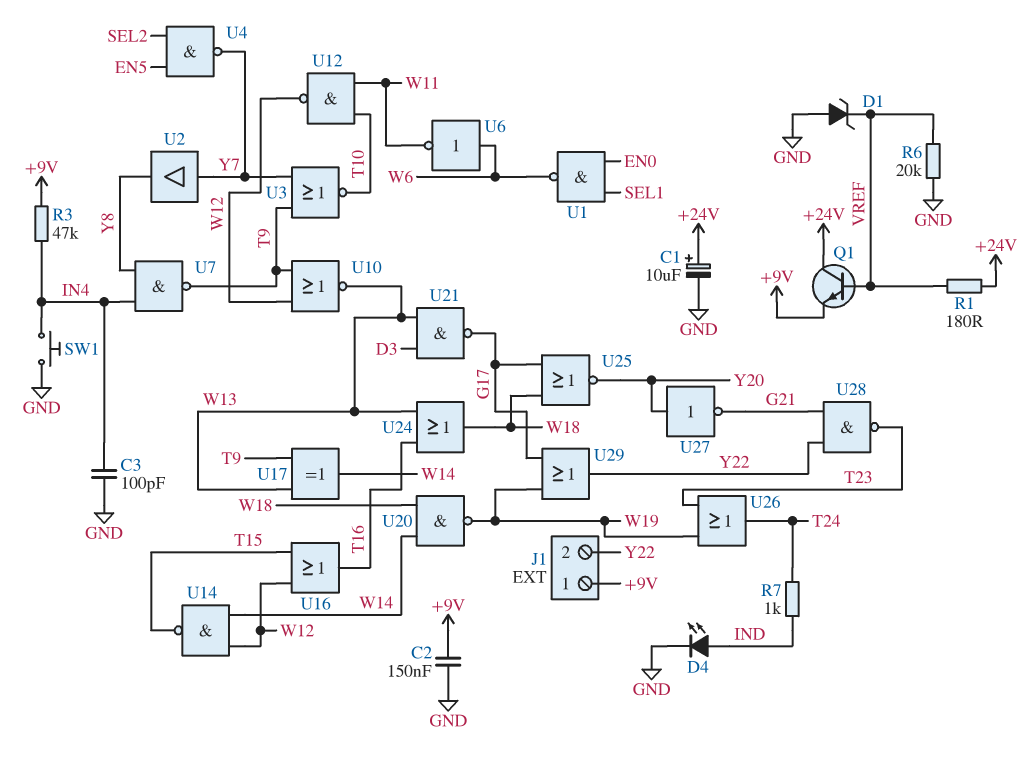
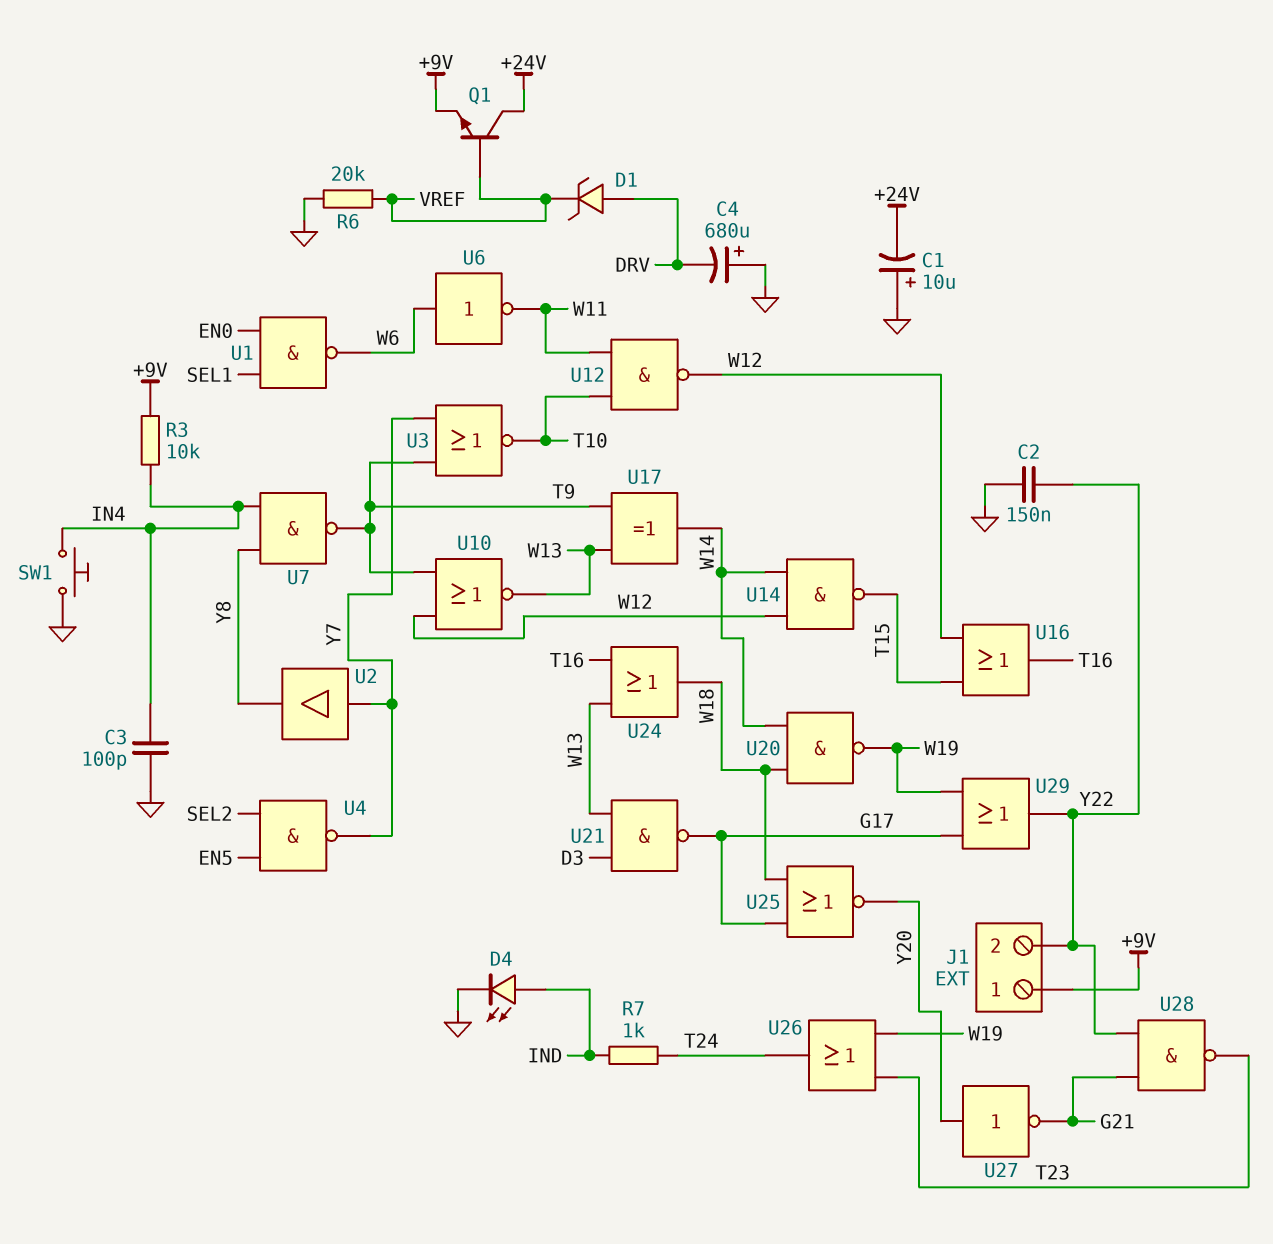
C1: 10uF (plus +24V, minus GND) -> 10uF (plus GND, minus +24V)
C2: 150nF (+9V, GND) -> 150nF (GND, Y22)
C4: none -> 680uF (plus GND, minus DRV)
D1: zener (A GND, K VREF) -> zener (A DRV, K VREF)
R1: 180 (+24V, VREF) -> none
R3: 47k (+9V, IN4) -> 10k (+9V, IN4)

